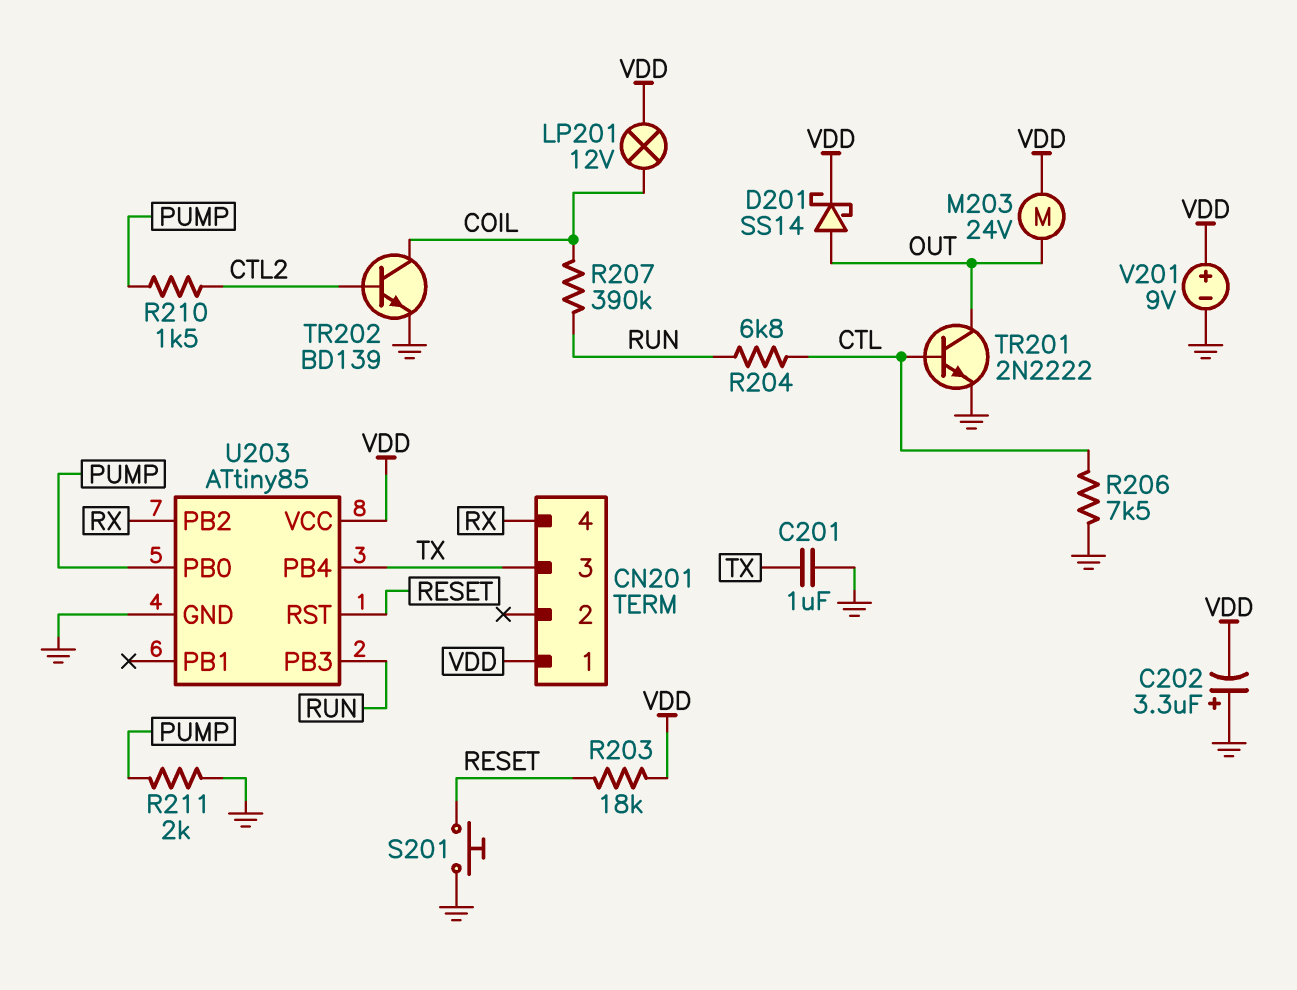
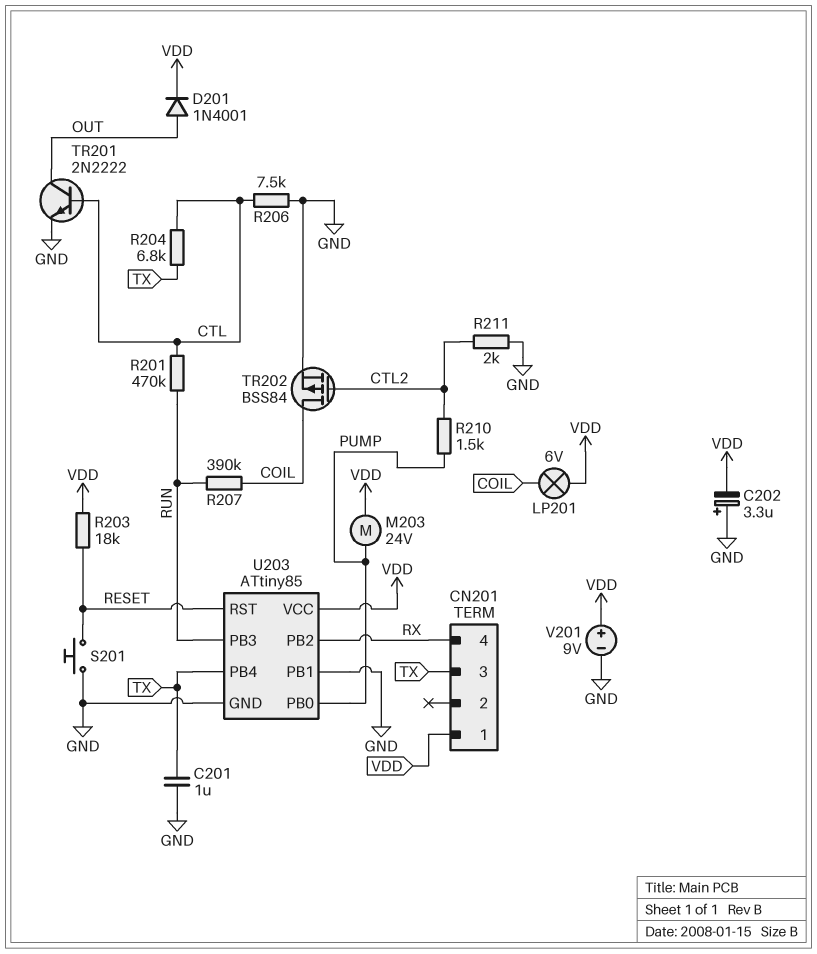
D201: schottky SS14 (A OUT, K VDD) -> diode 1N4001 (A OUT, K VDD)
LP201: lamp 12V (COIL, VDD) -> lamp 6V (COIL, VDD)
M203: motor 24V (OUT, VDD) -> motor 24V (PUMP, VDD)
R201: none -> 470k (CTL, RUN)
R204: 6.8k (CTL, RUN) -> 6.8k (CTL, TX)
R211: 2k (GND, PUMP) -> 2k (CTL2, GND)
TR202: NPN BD139 (B CTL2, C COIL, E GND) -> PMOS BSS84 (G CTL2, D COIL, S GND)
U203 pin PB1: none -> GND

